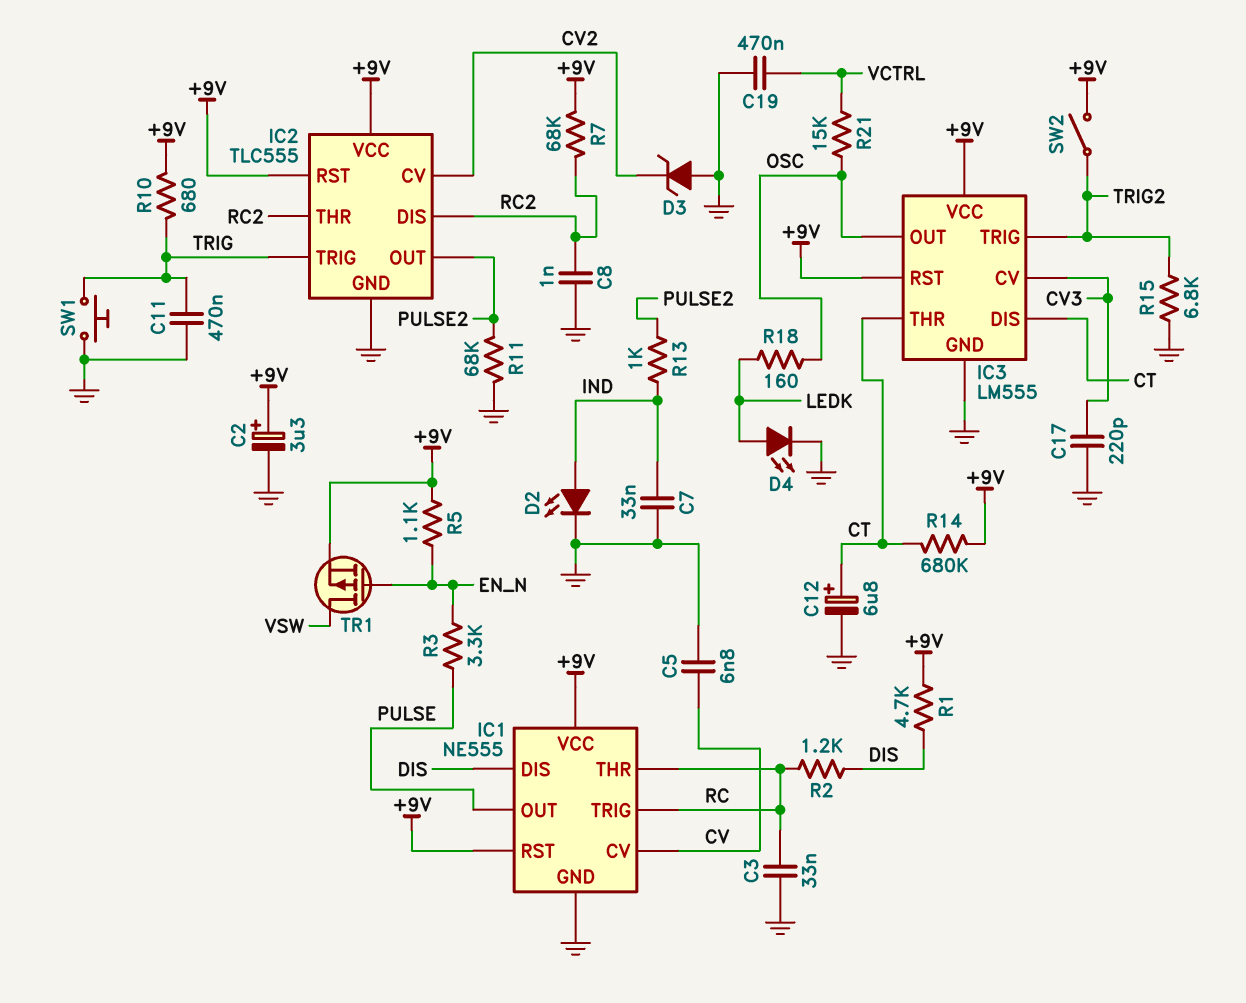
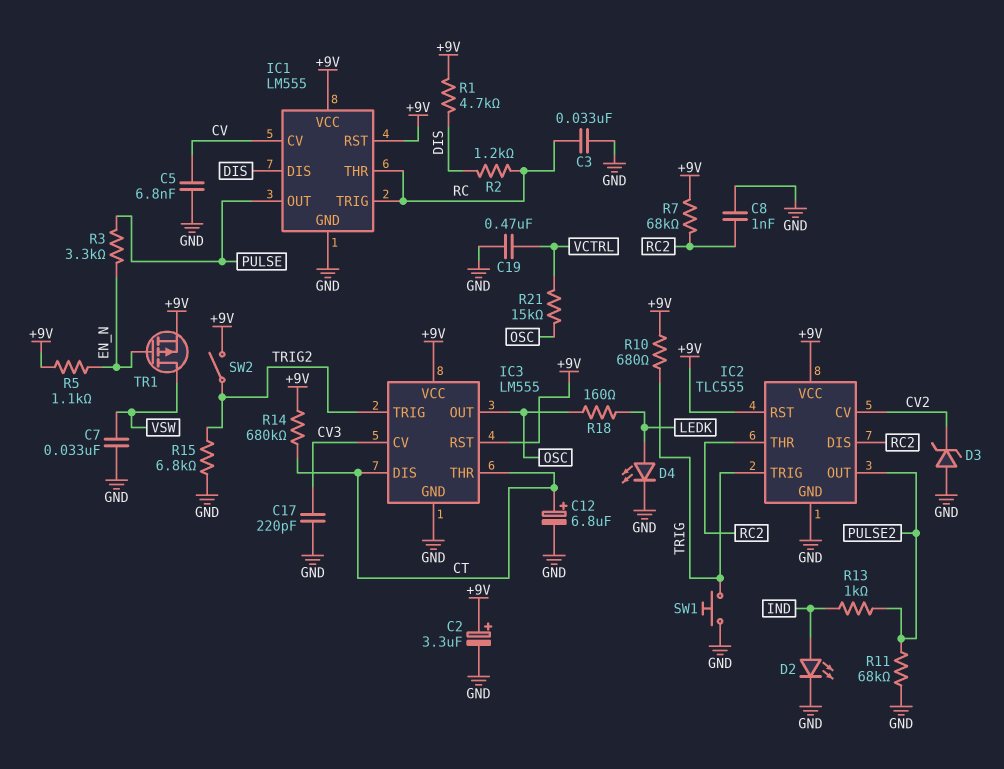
C7: 33nF (GND, IND) -> 33nF (GND, VSW)
C11: 470nF (GND, TRIG) -> none
IC1: NE555 -> LM555

